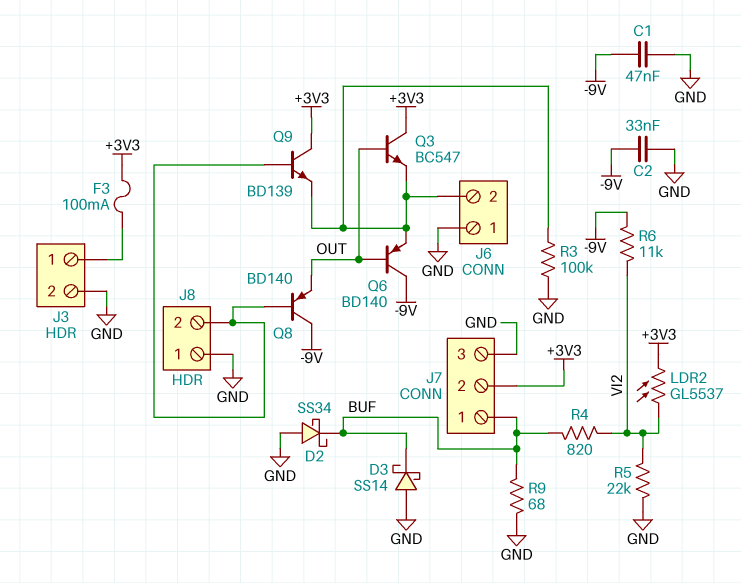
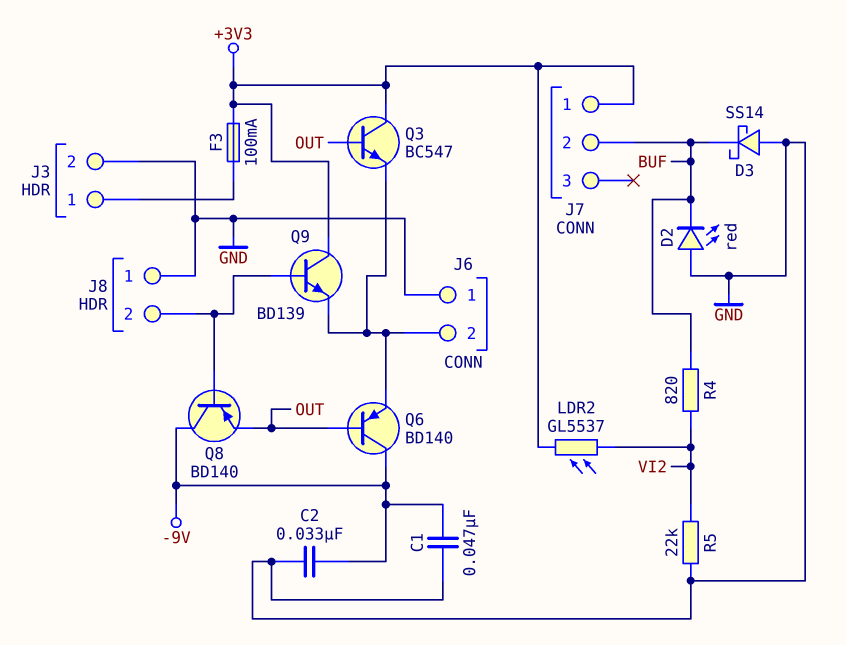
D2: schottky SS34 (A GND, K BUF) -> LED red (A GND, K BUF)
J7 pin 1: BUF -> +3V3
J7 pin 2: +3V3 -> BUF
J7 pin 3: GND -> none
R3: 100k (GND, J6/2) -> none
R6: 11k (-9V, VI2) -> none
R9: 68 (BUF, GND) -> none

